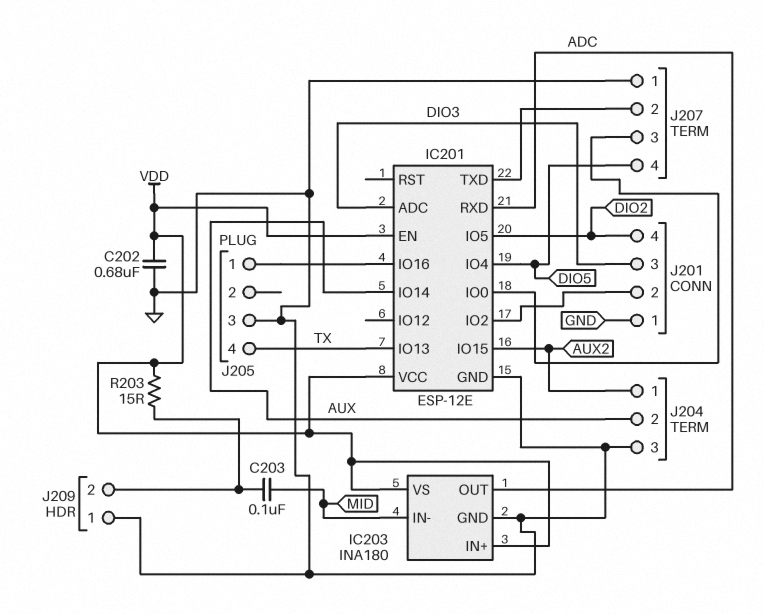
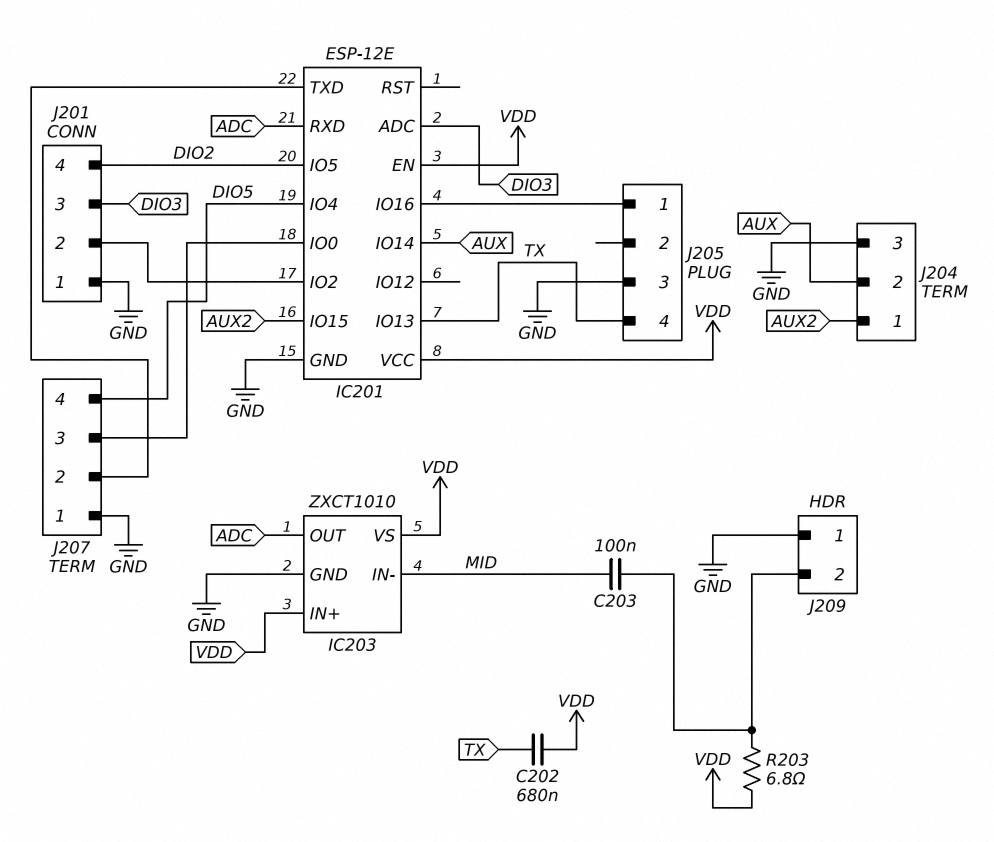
C202: 680nF (GND, VDD) -> 680nF (TX, VDD)
IC203: INA180 -> ZXCT1010
R203: 15 (J209/2, VDD) -> 6.8 (J209/2, VDD)

